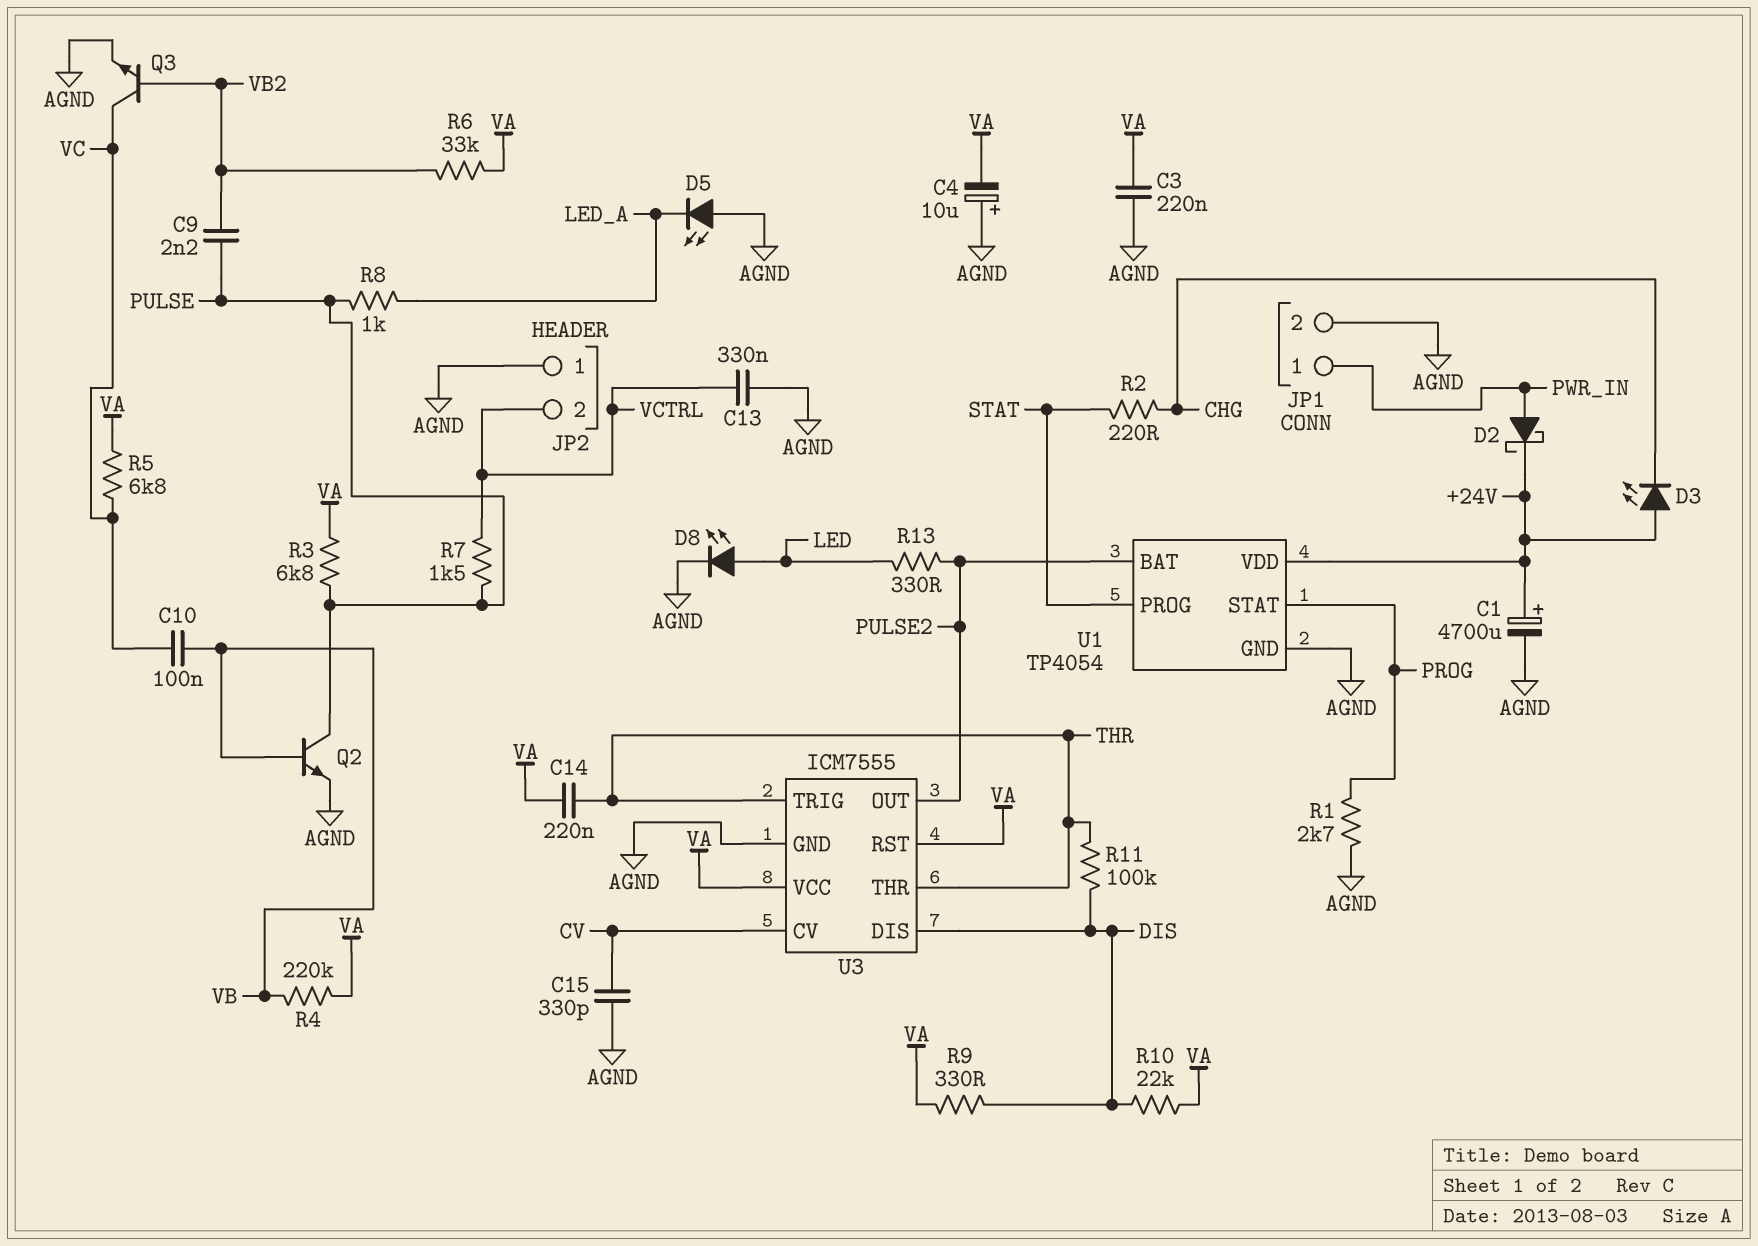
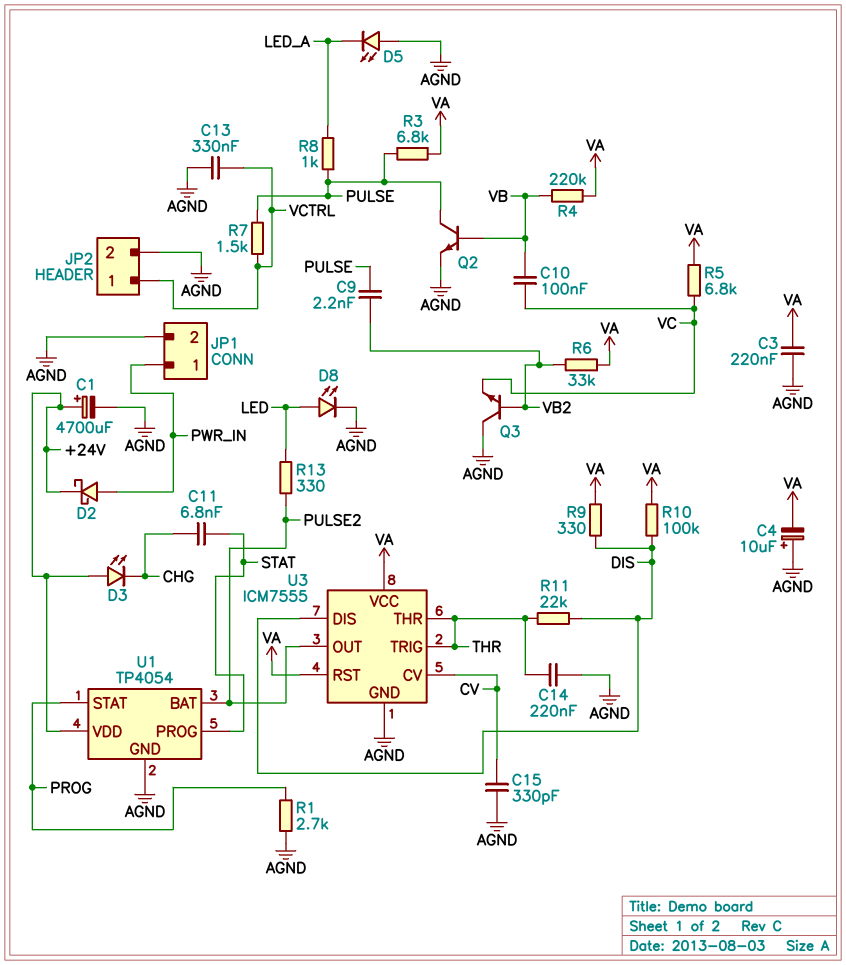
C11: none -> 6.8nF (CHG, STAT)
C14: 220nF (THR, VA) -> 220nF (AGND, THR)
JP2 pin 1: AGND -> VCTRL
JP2 pin 2: VCTRL -> AGND
Q3: NPN (B VB2, C VC, E AGND) -> NPN (B VB2, C AGND, E VC)
R2: 220 (CHG, STAT) -> none
R10: 22k (DIS, VA) -> 100k (DIS, VA)
R11: 100k (DIS, THR) -> 22k (DIS, THR)

